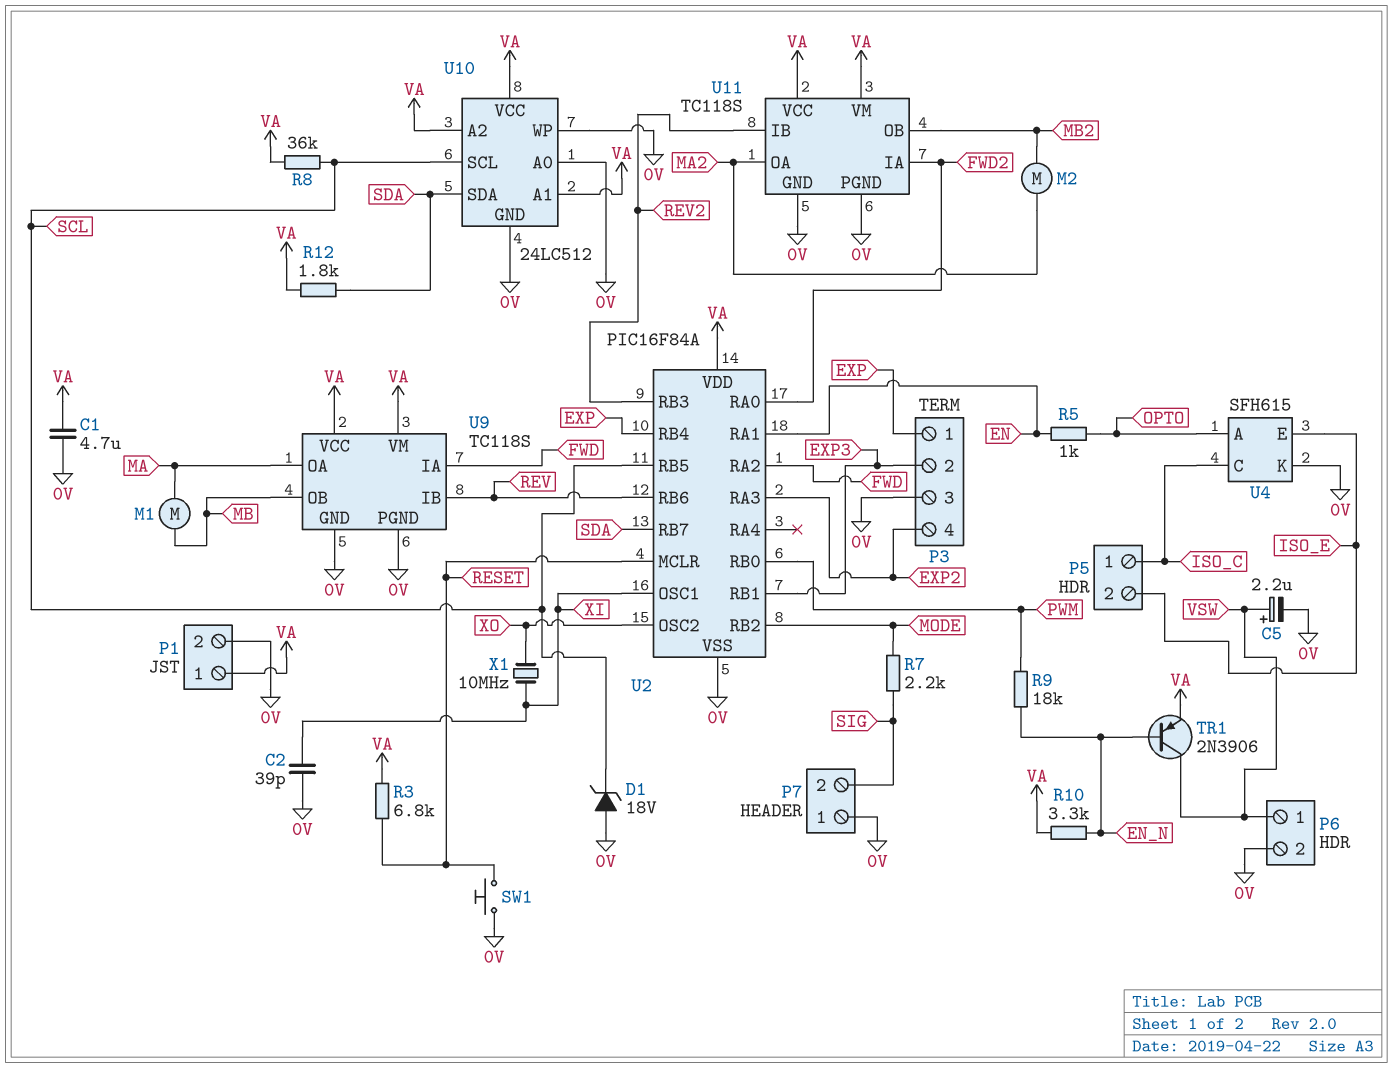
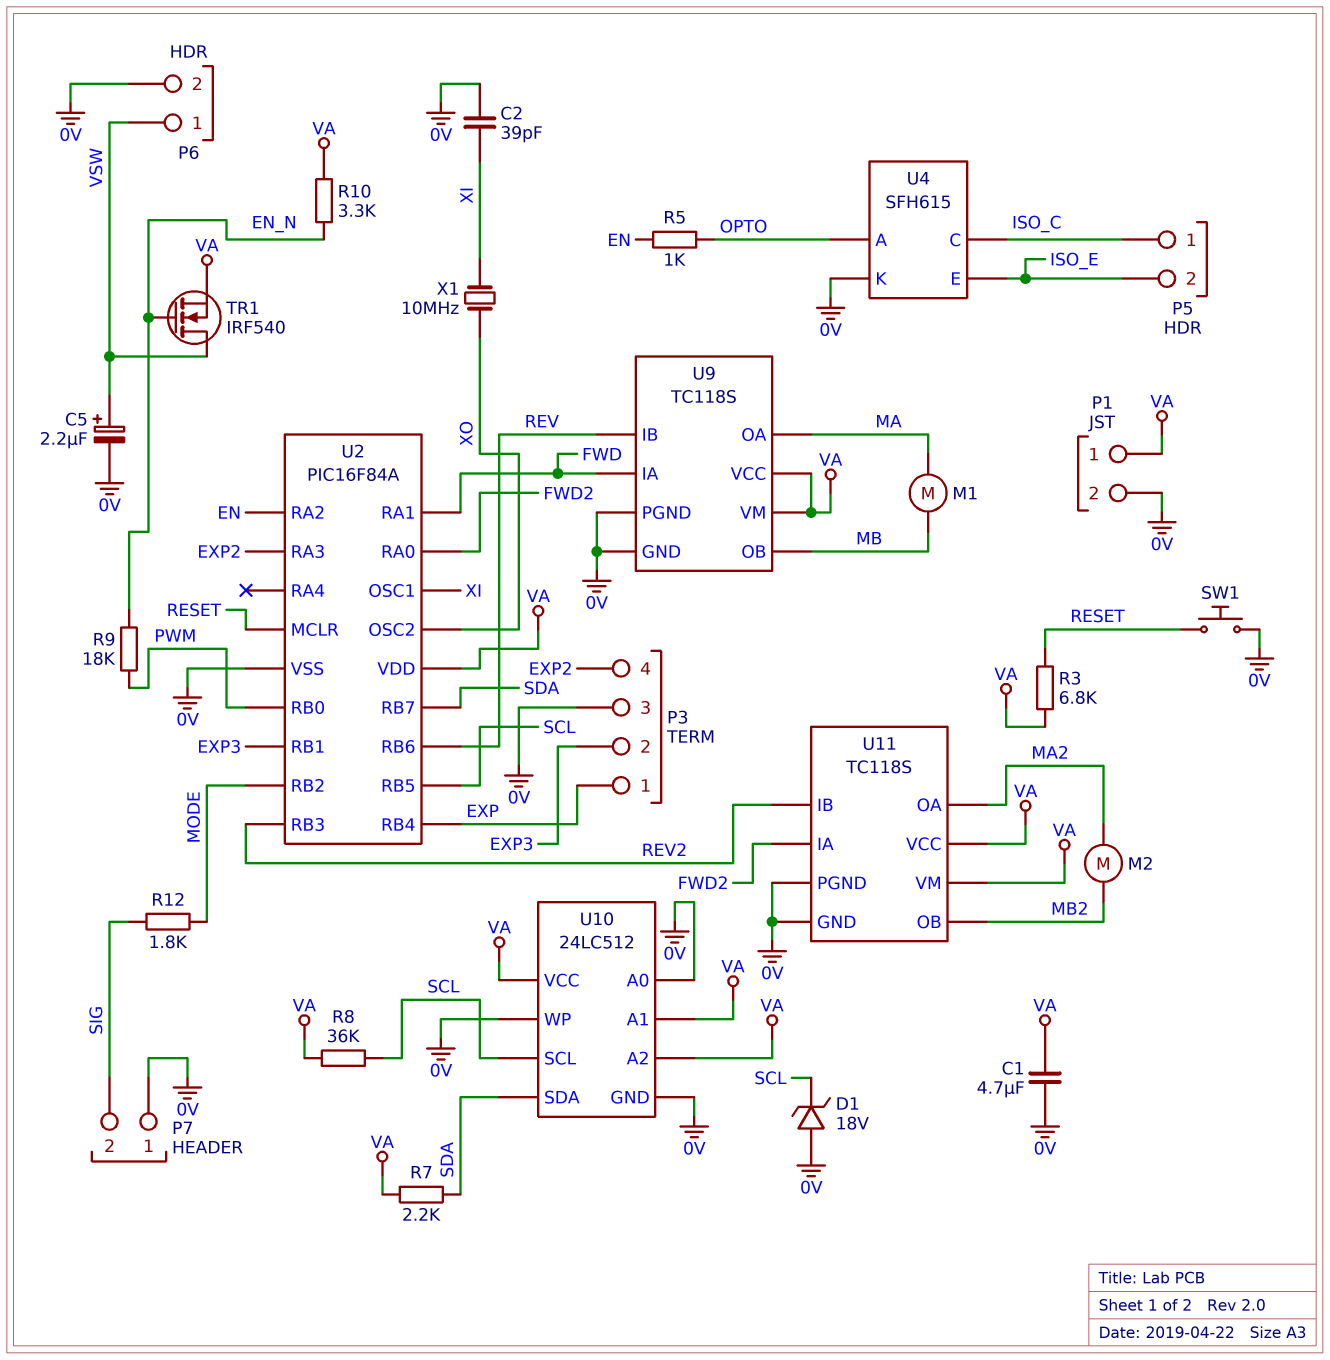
R7: 2.2k (MODE, SIG) -> 2.2k (SDA, VA)
R12: 1.8k (SDA, VA) -> 1.8k (MODE, SIG)
TR1: PNP 2N3906 (B EN_N, C VSW, E VA) -> NMOS IRF540 (G EN_N, D VSW, S VA)
U2 pin RA1: EN -> FWD
U2 pin RA2: FWD -> EN

